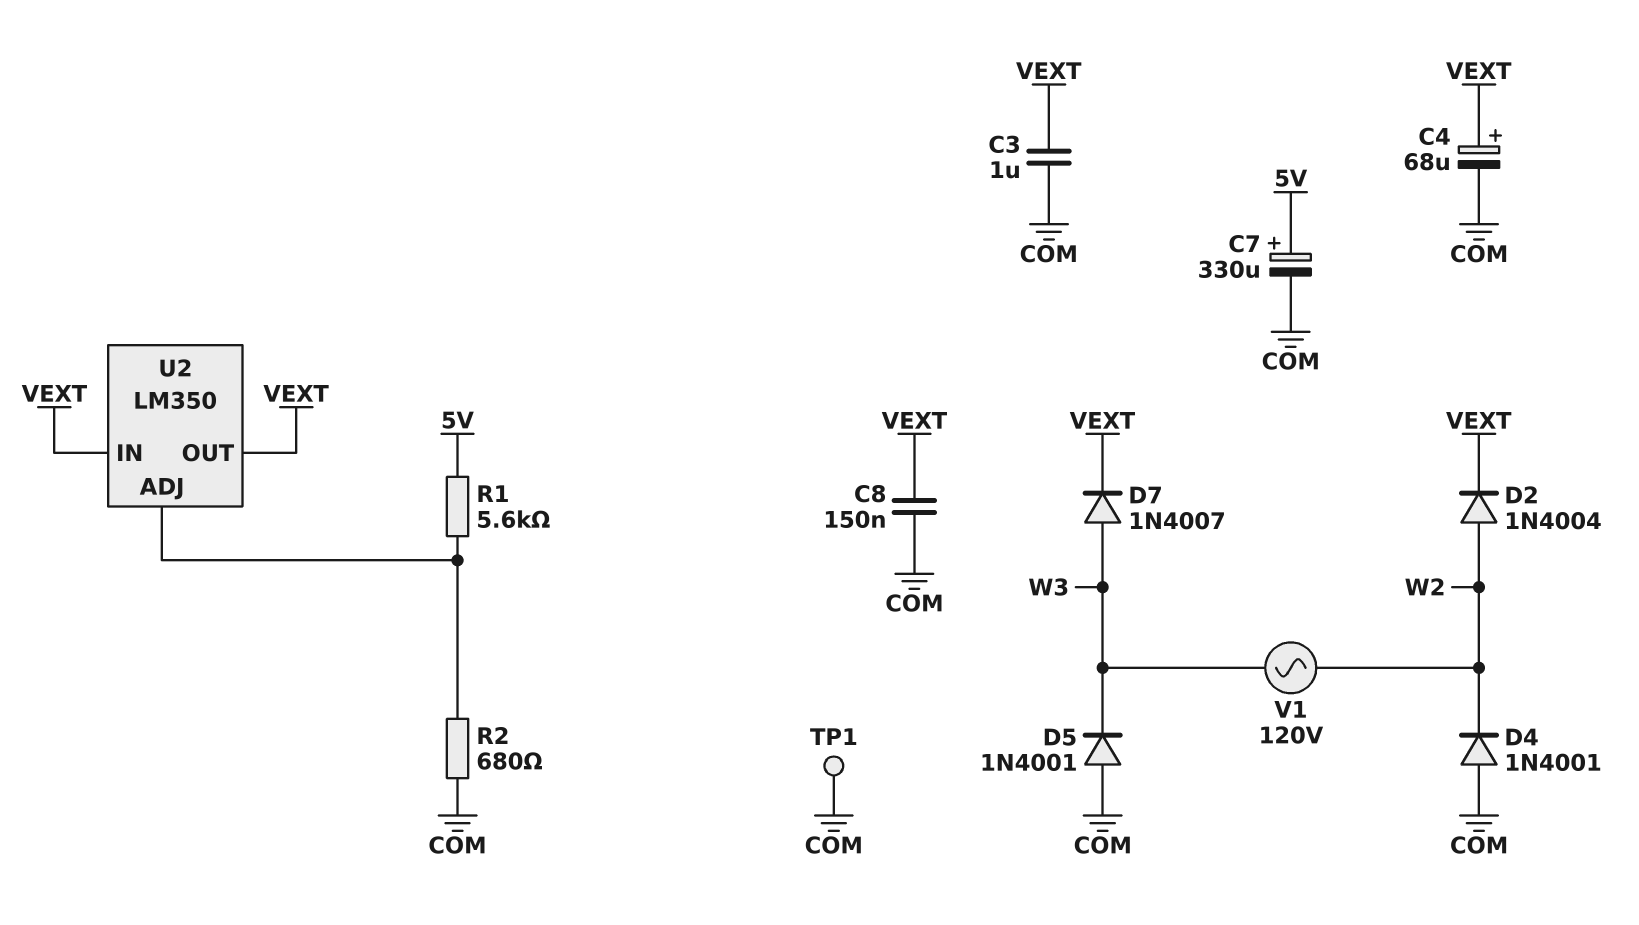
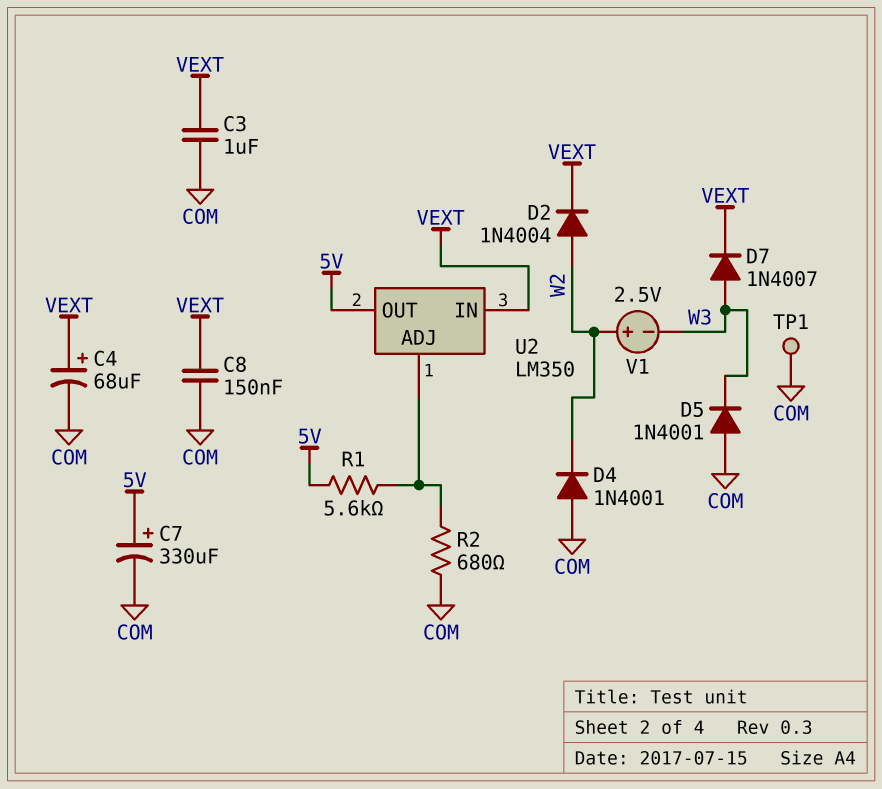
U2 pin OUT: VEXT -> 5V
V1: AC 120V (W2, W3) -> 2.5V (plus W2, minus W3)

